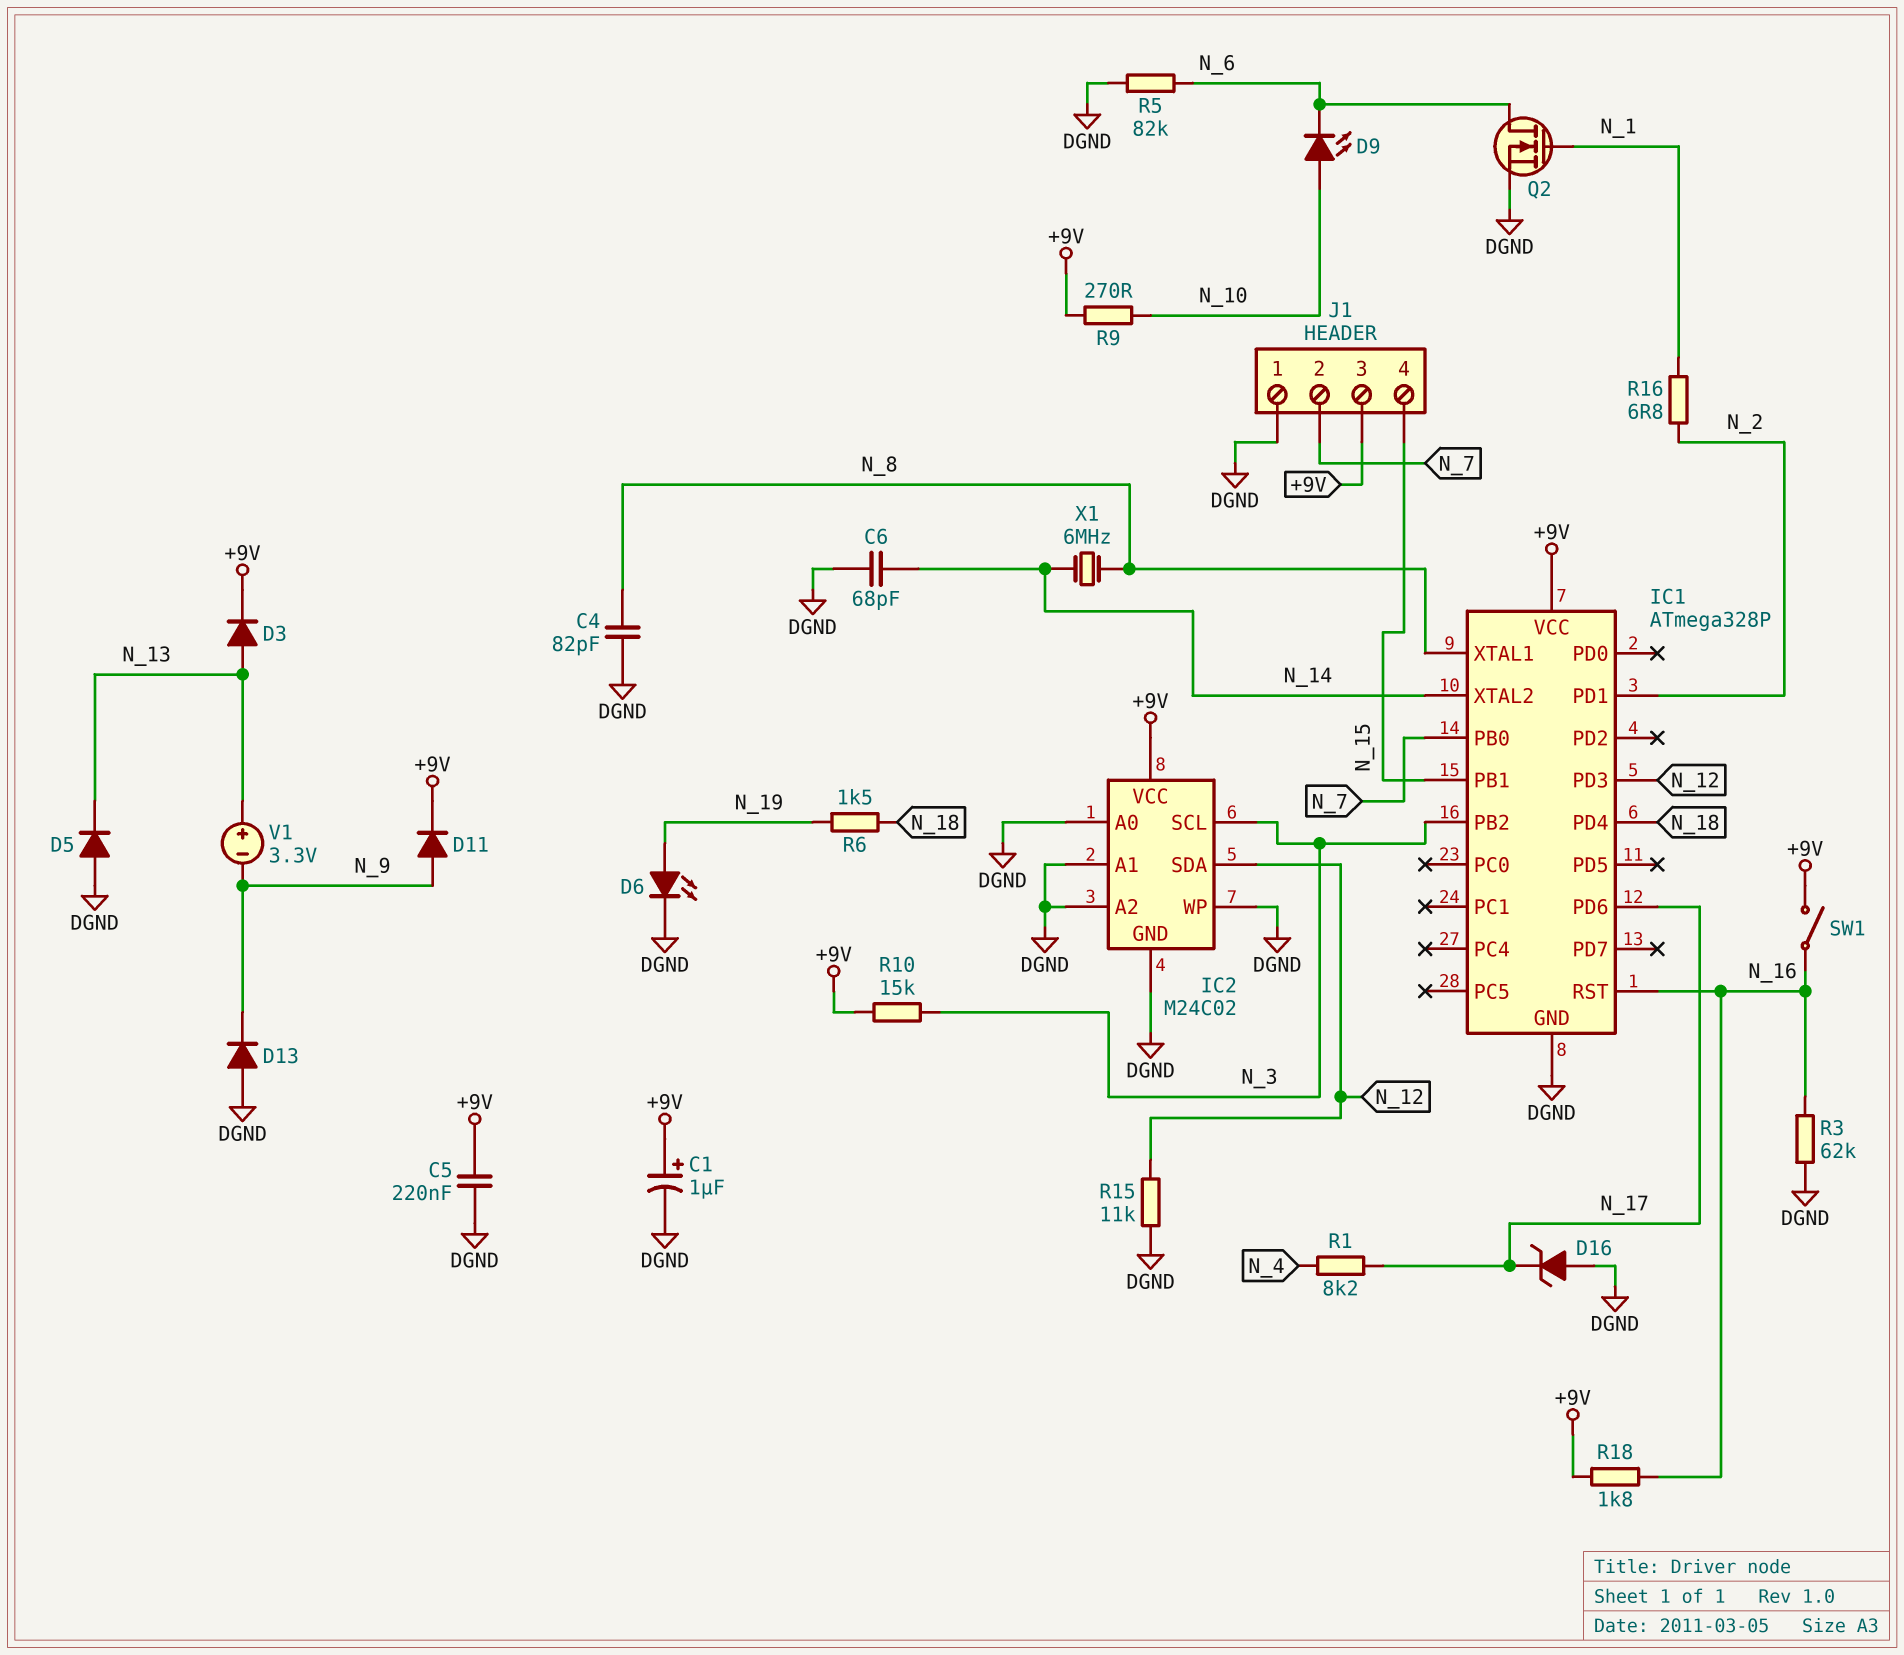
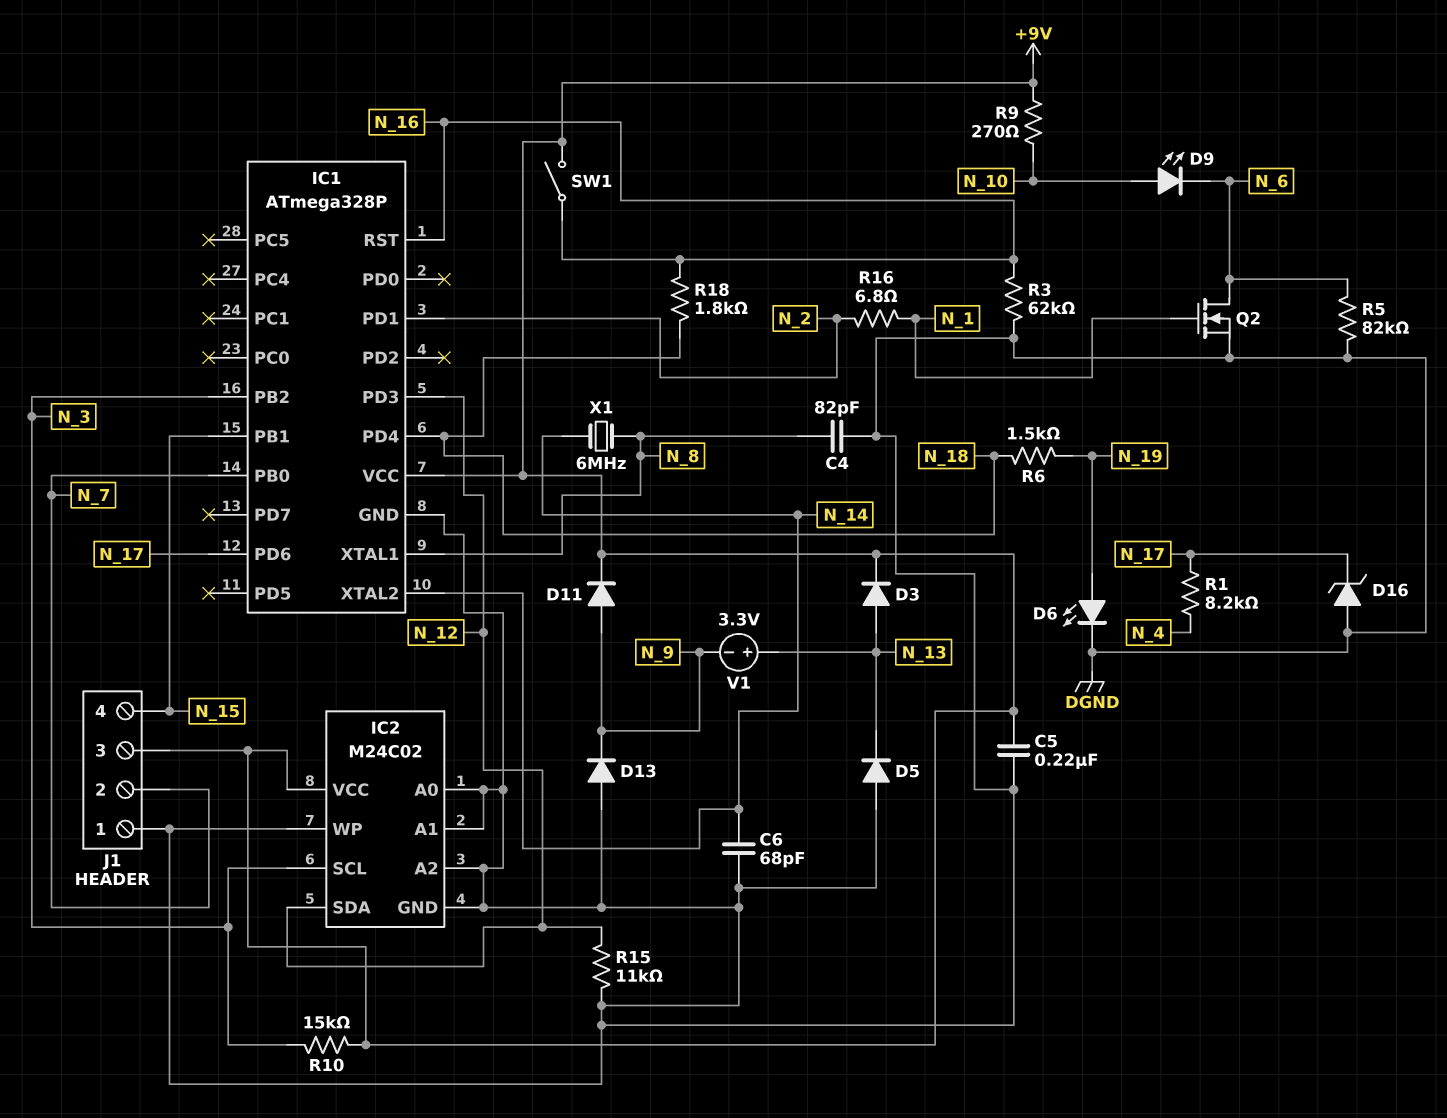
C1: 1uF (plus +9V, minus DGND) -> none
R18: 1.8k (+9V, N_16) -> 1.8k (N_16, N_18)

